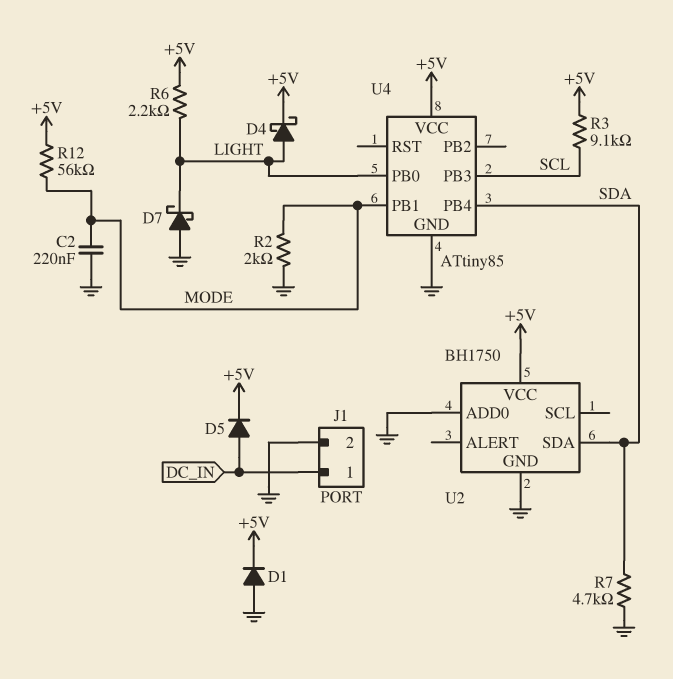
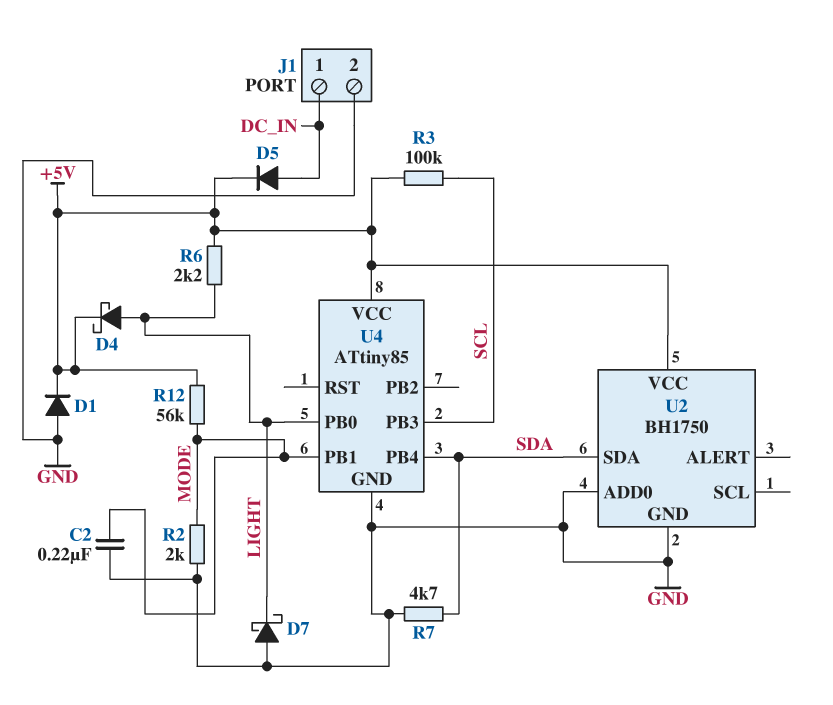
R3: 9.1k (+5V, SCL) -> 100k (+5V, SCL)

